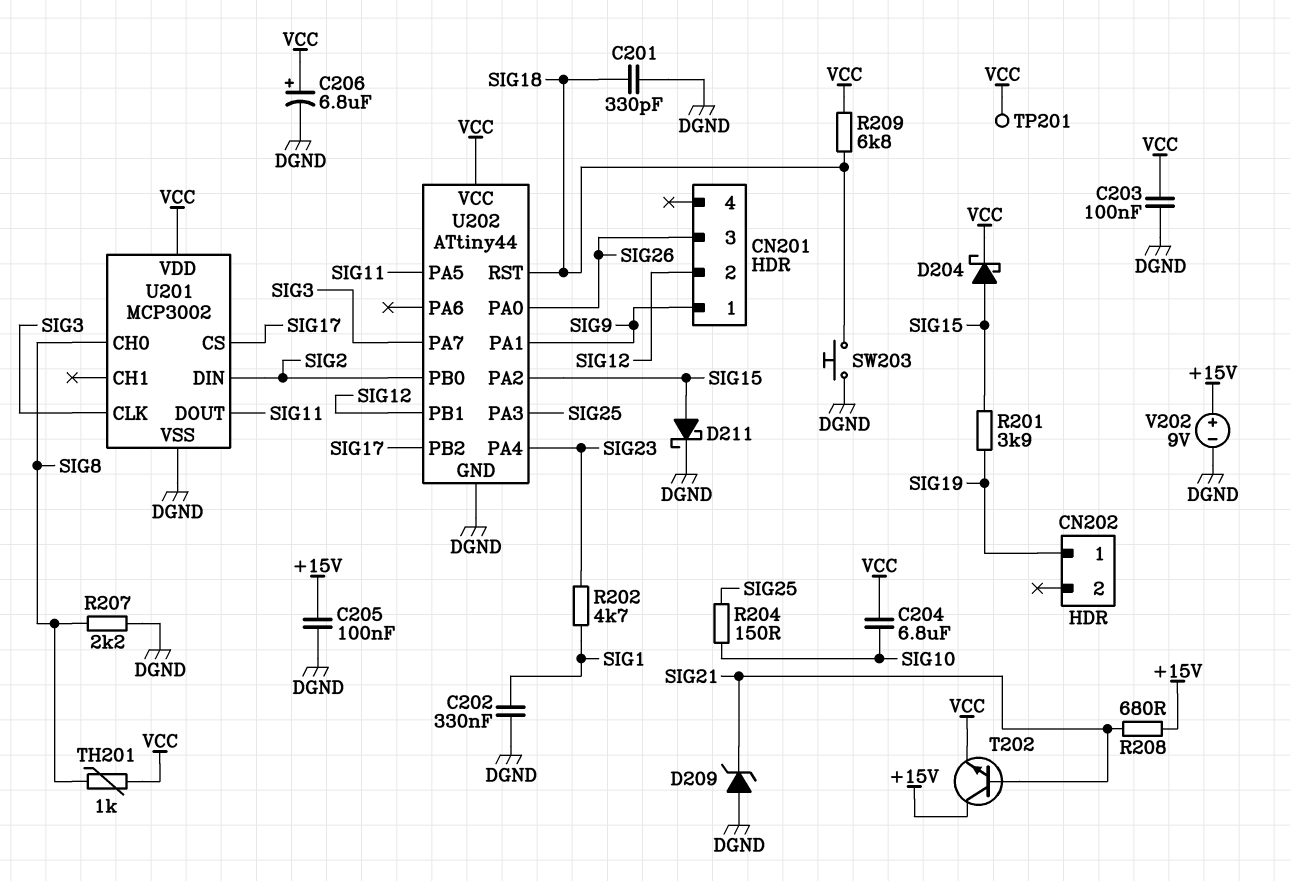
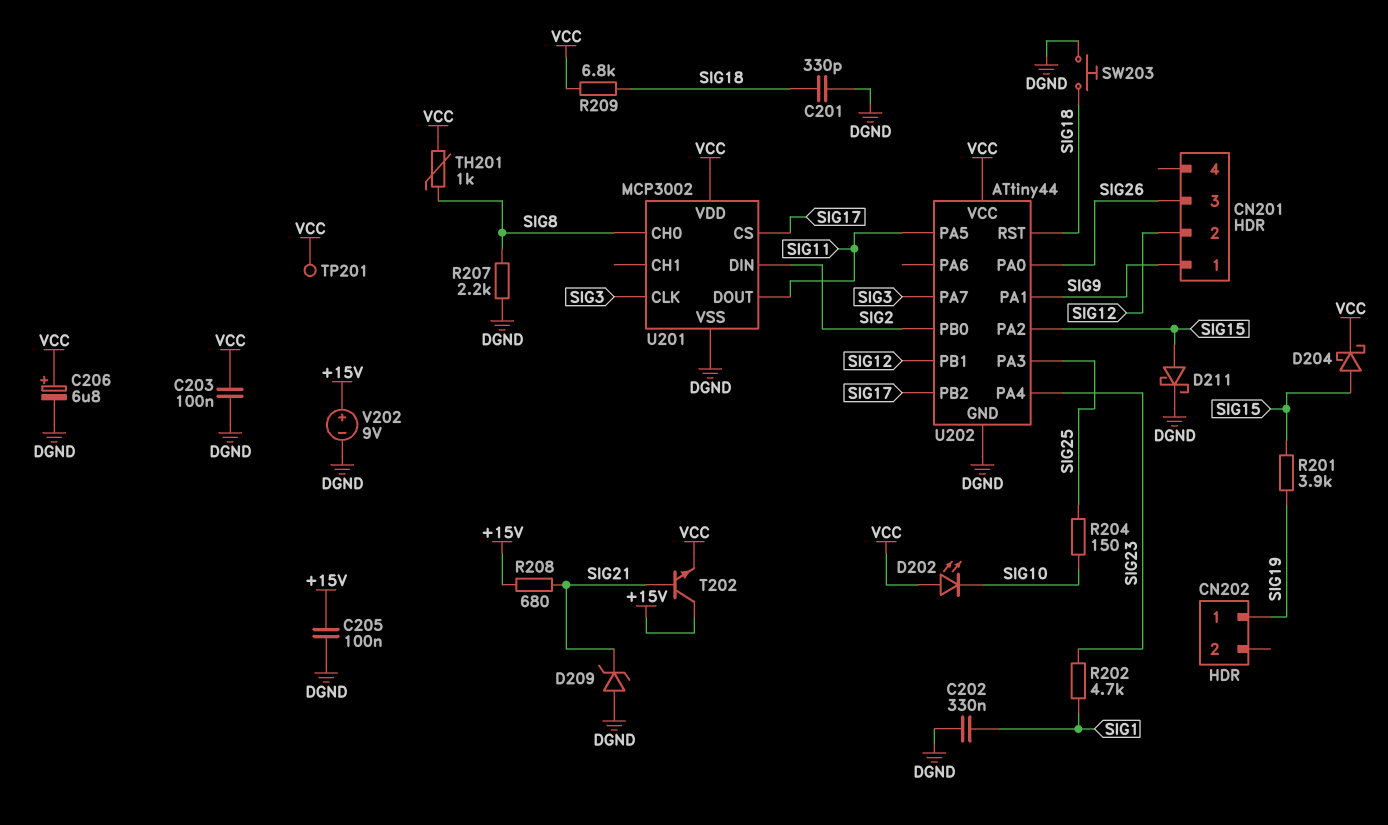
C204: 6.8uF (SIG10, VCC) -> none
D202: none -> LED (A VCC, K SIG10)

